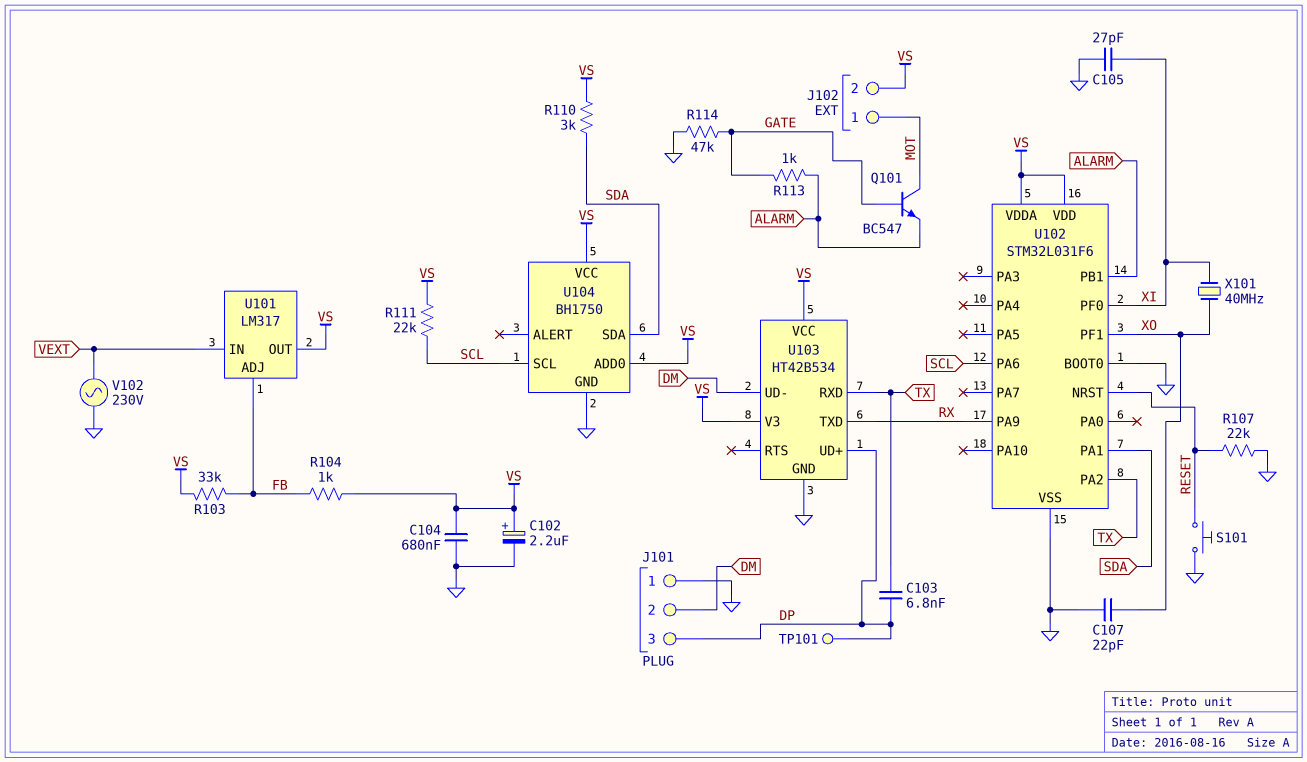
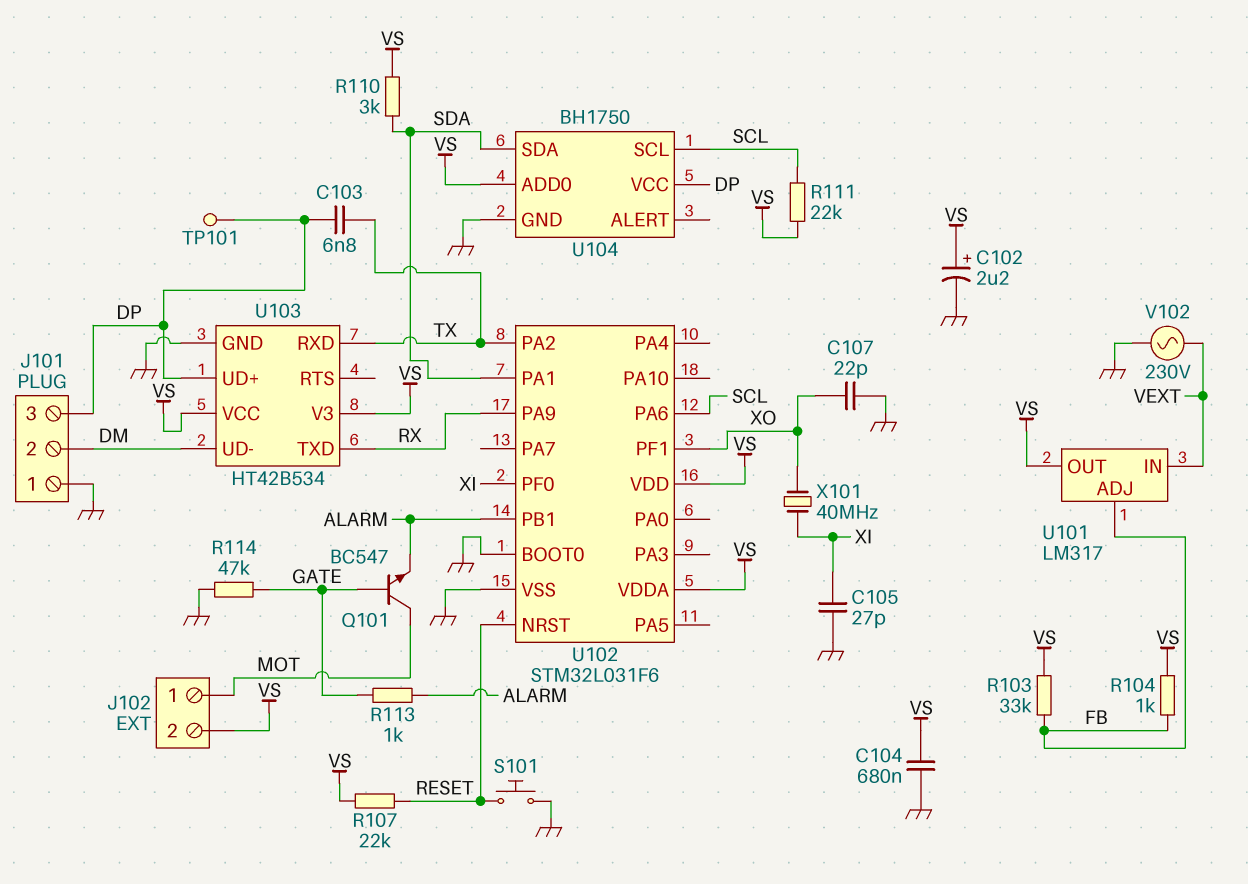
R107: 22k (GND, RESET) -> 22k (RESET, VS)
U104 pin VCC: VS -> DP

